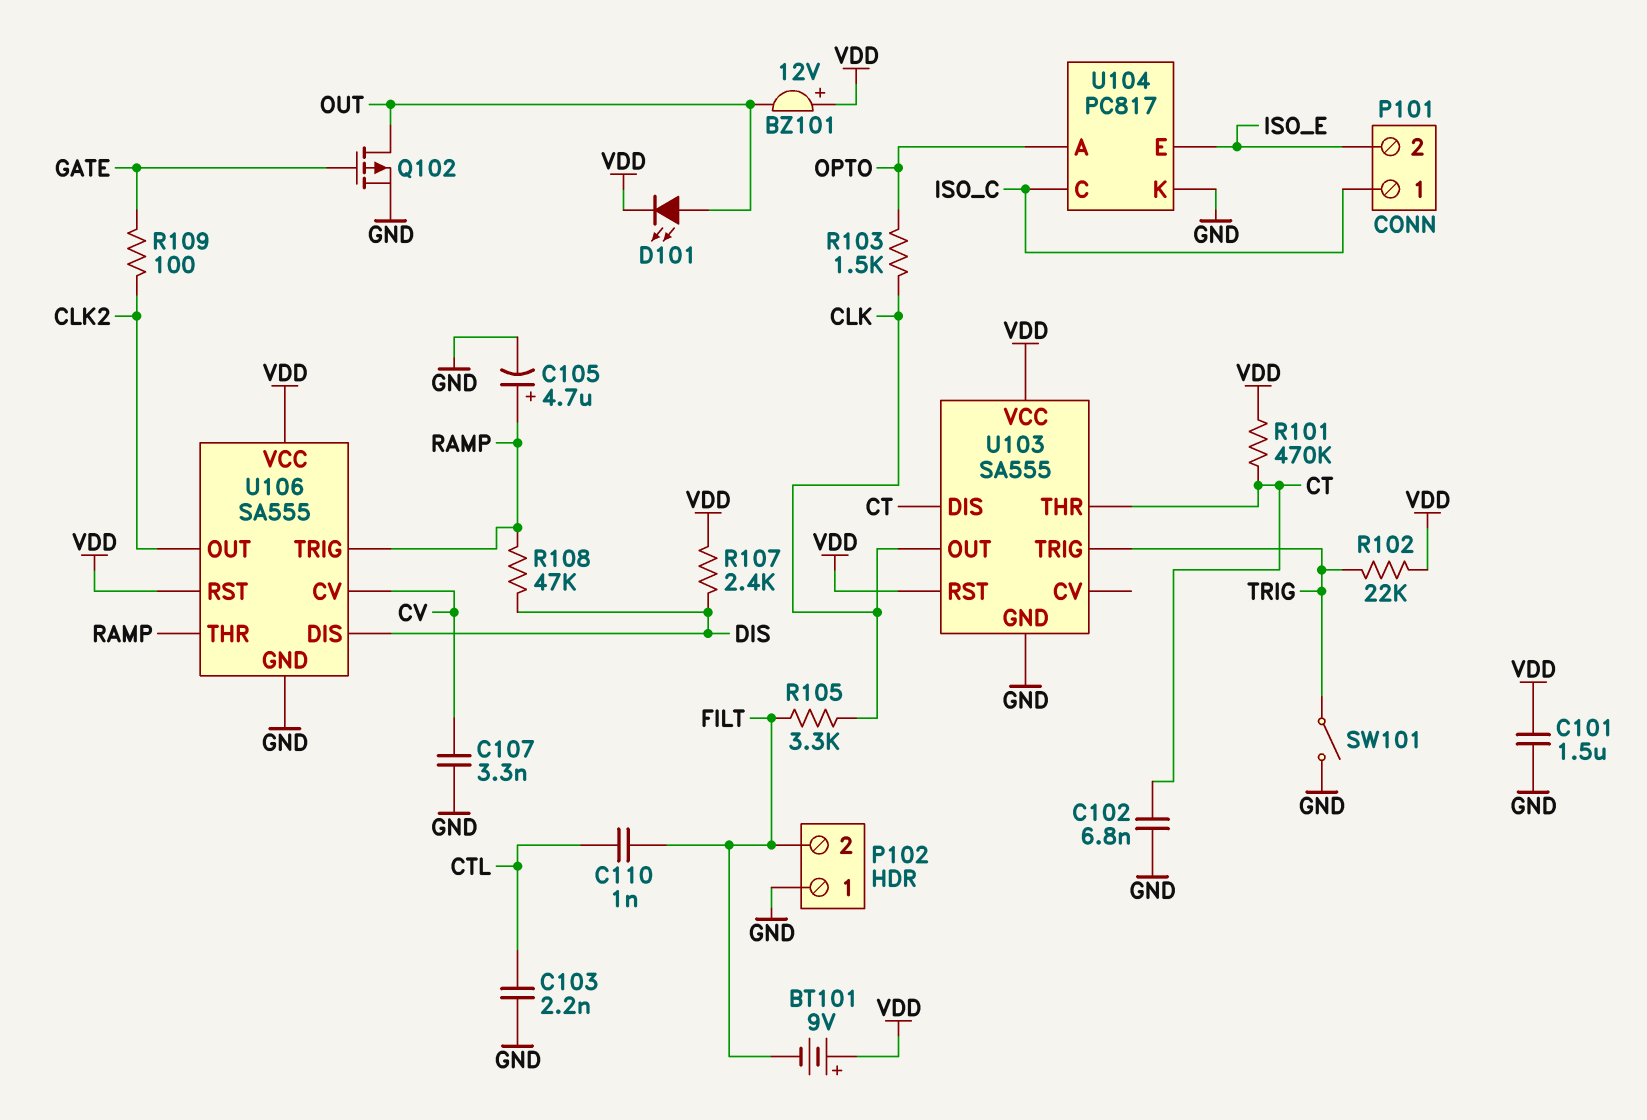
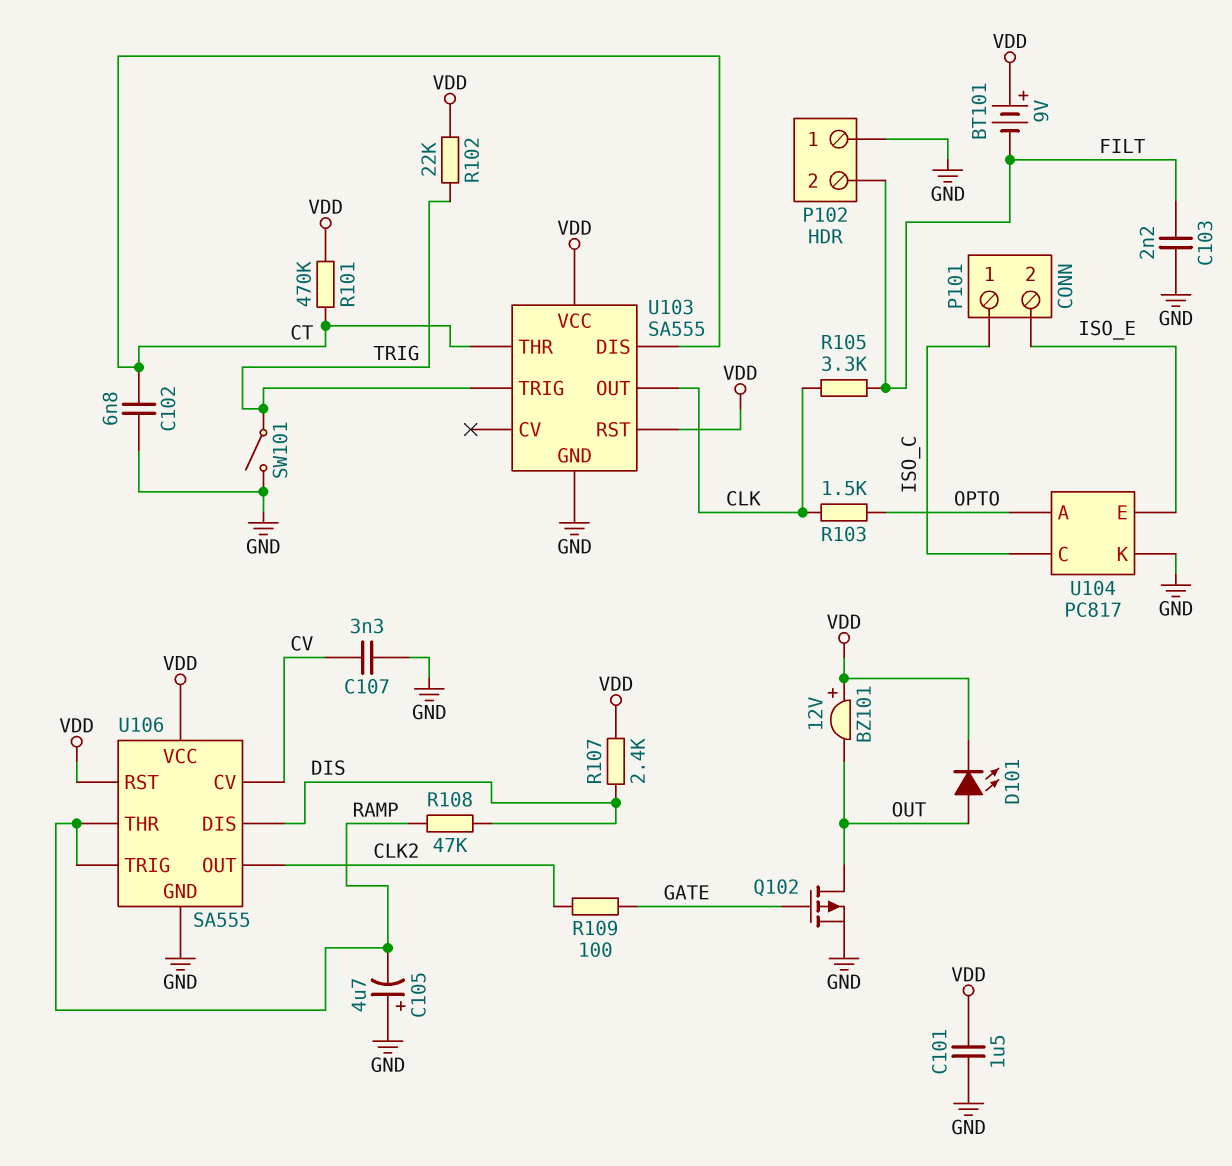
C103: 2.2nF (CTL, GND) -> 2.2nF (FILT, GND)
C105: 4.7uF (plus RAMP, minus GND) -> 4.7uF (plus GND, minus RAMP)
C110: 1nF (CTL, FILT) -> none

